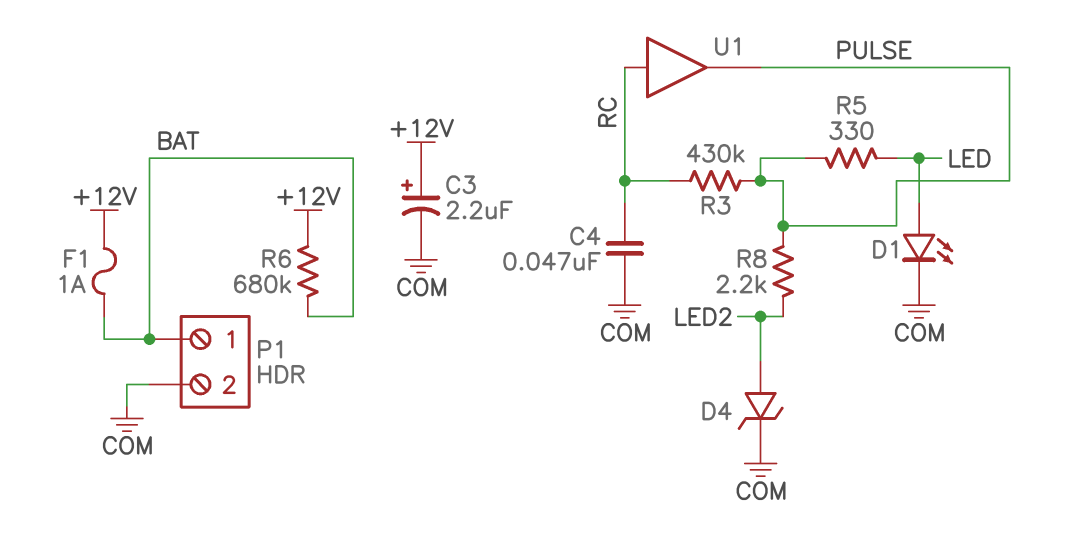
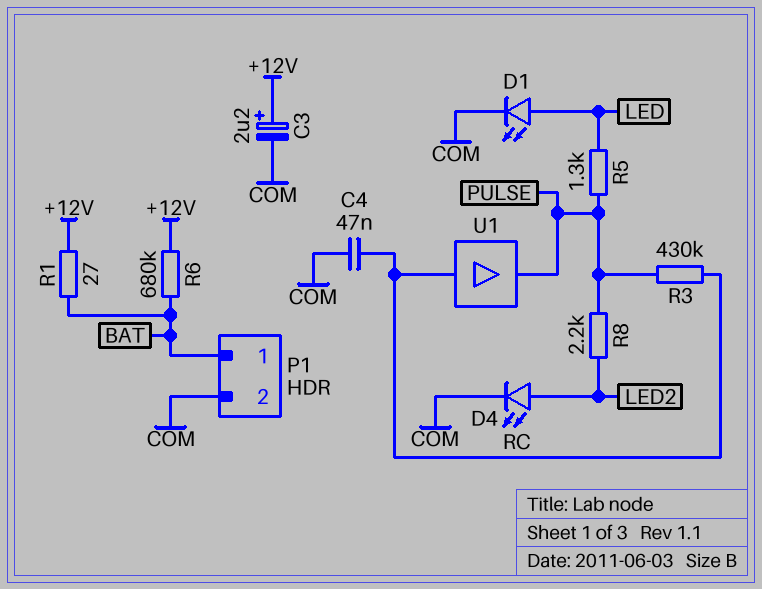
D4: zener (A LED2, K COM) -> LED (A LED2, K COM)
F1: 1A (+12V, BAT) -> none
R1: none -> 27 (+12V, BAT)
R5: 330 (LED, PULSE) -> 1.3k (LED, PULSE)

